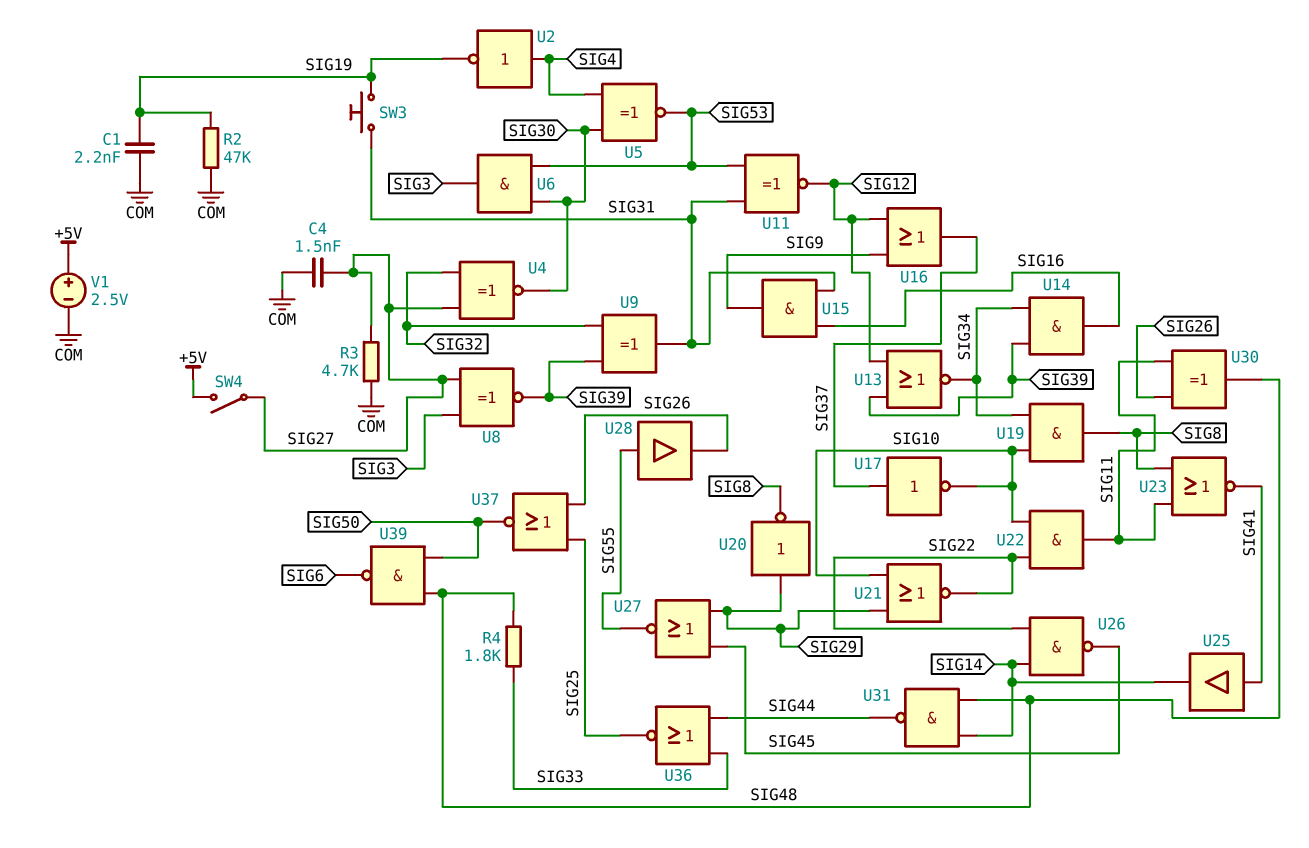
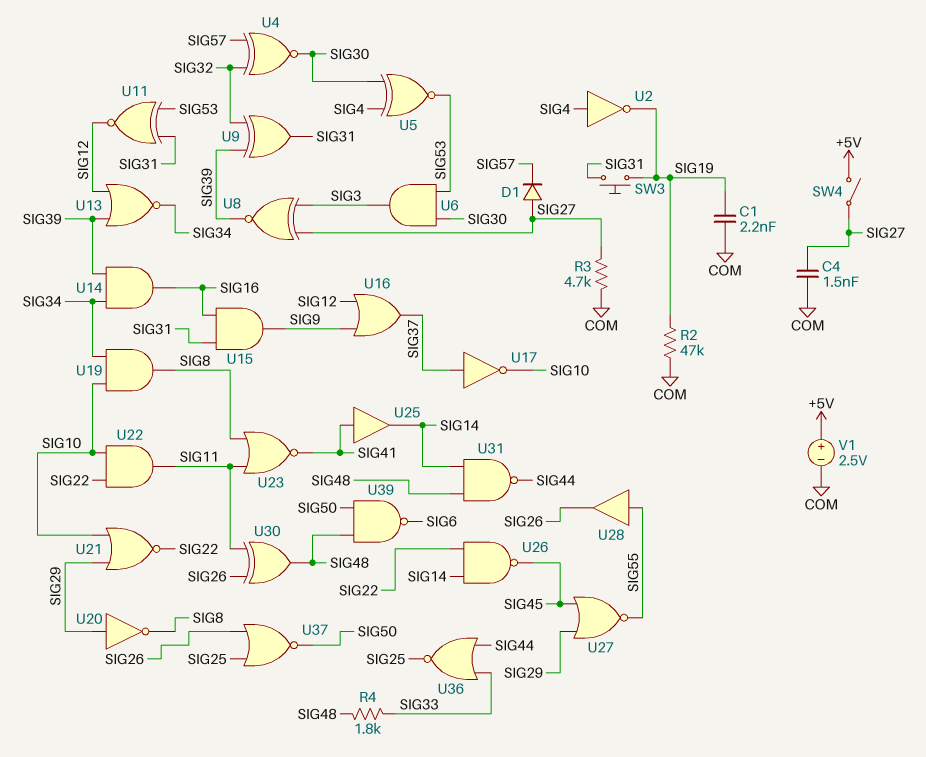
D1: none -> diode (A SIG27, K SIG57)
U4: XNOR (in SIG27, in SIG32, out SIG30) -> XNOR (in SIG32, in SIG57, out SIG30)

